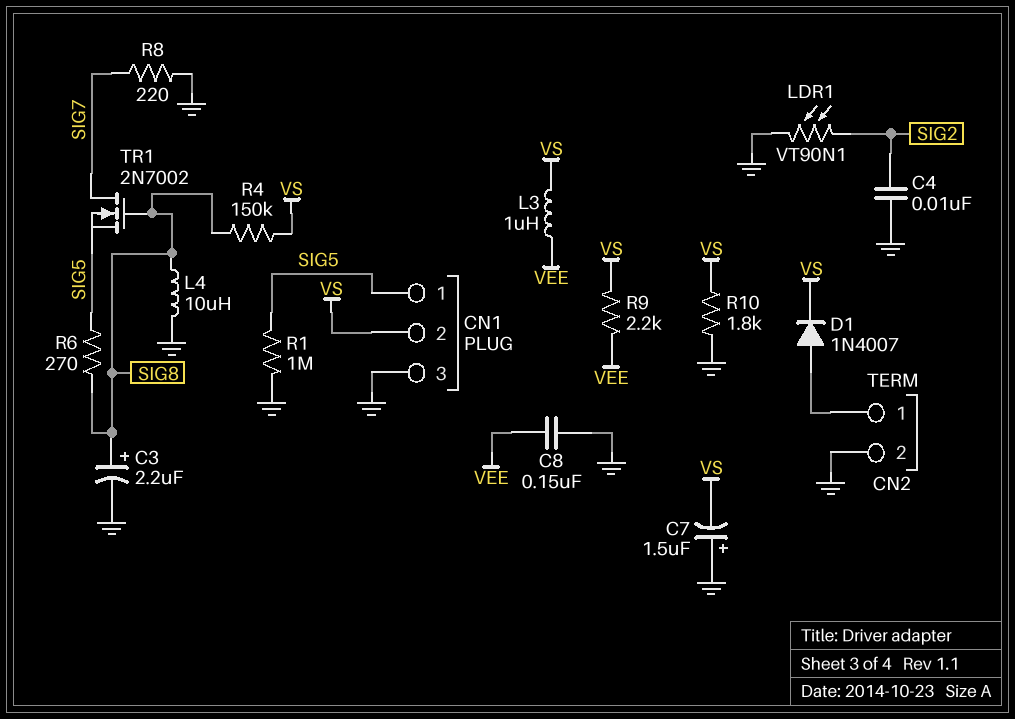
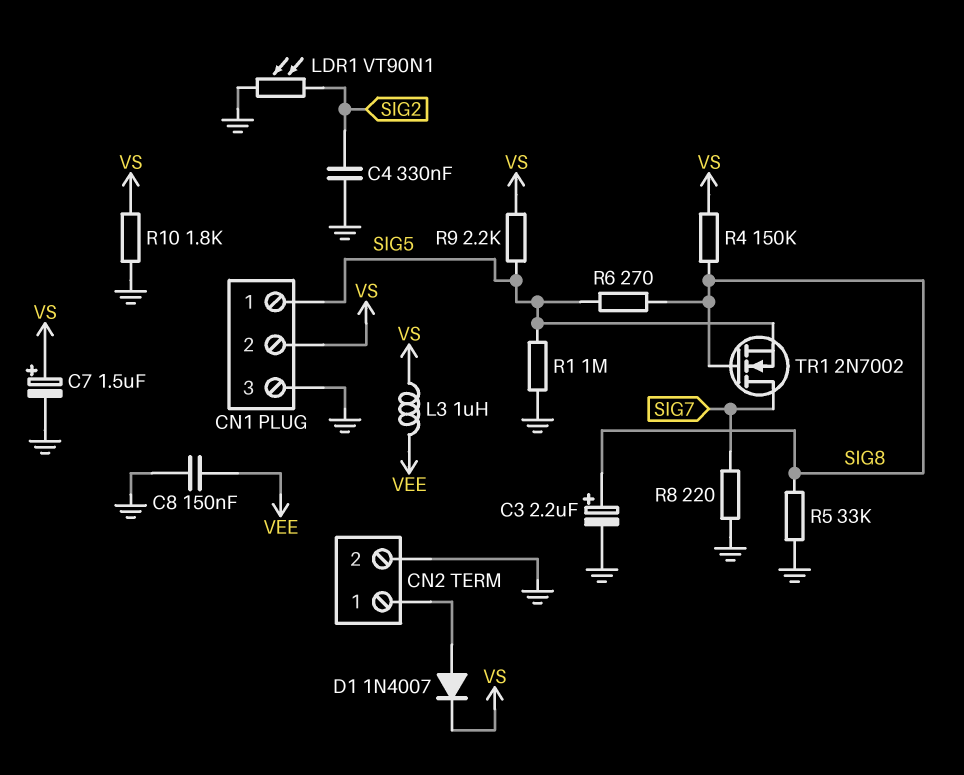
C4: 10nF (GND, SIG2) -> 330nF (GND, SIG2)
C7: 1.5uF (plus GND, minus VS) -> 1.5uF (plus VS, minus GND)
L4: 10uH (GND, SIG8) -> none
R5: none -> 33k (GND, SIG8)
R9: 2.2k (VEE, VS) -> 2.2k (SIG5, VS)

